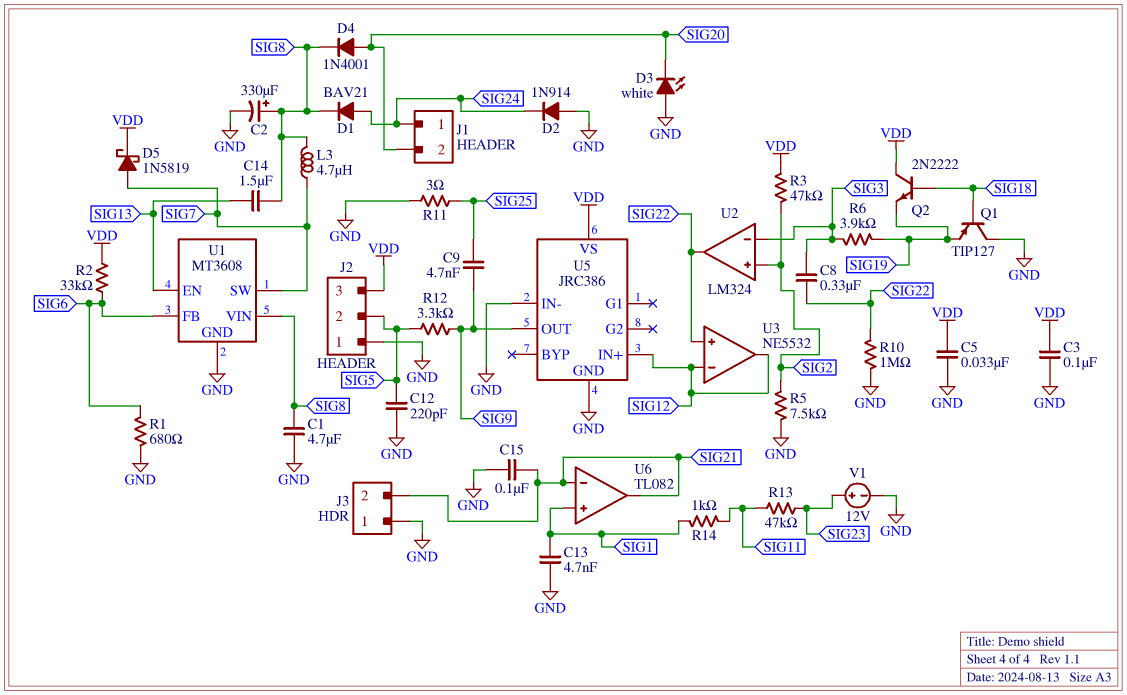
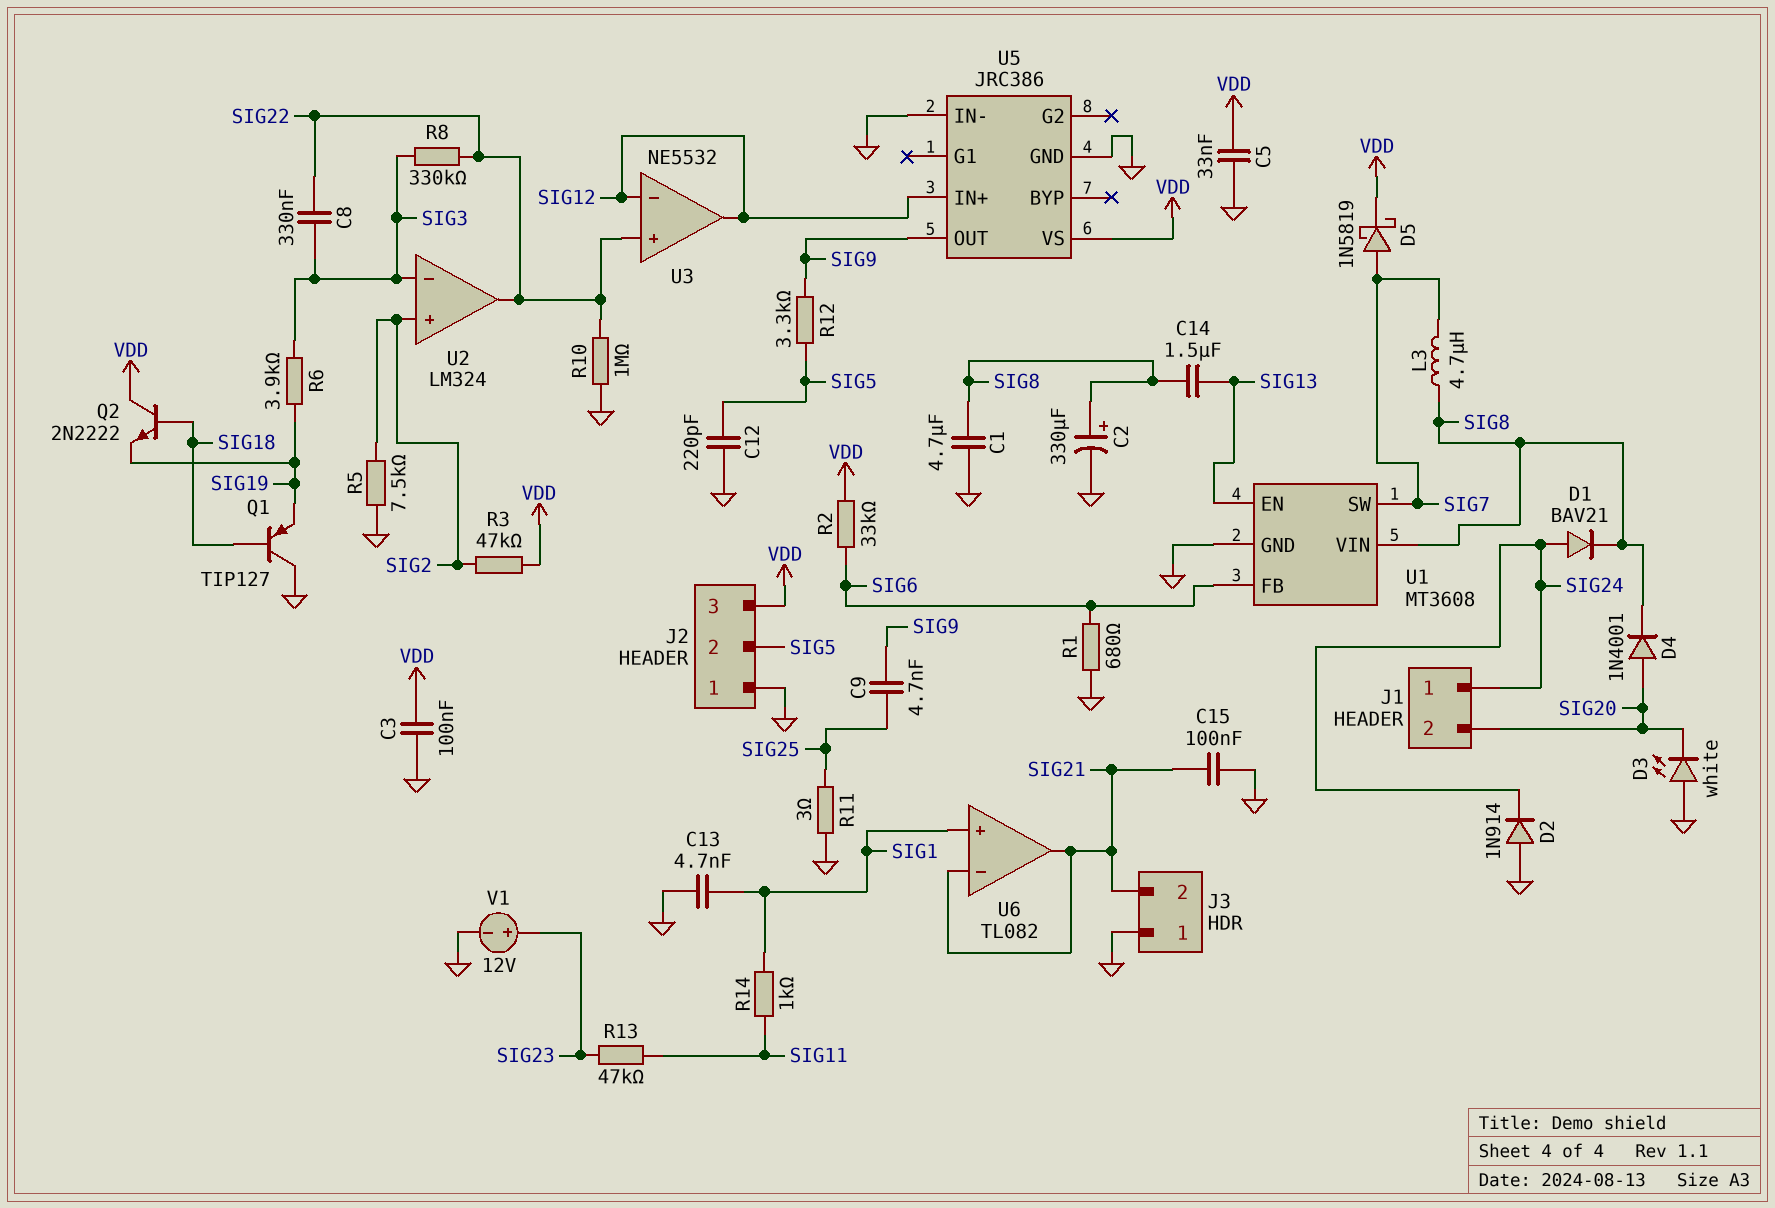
R8: none -> 330k (SIG3, SIG22)

